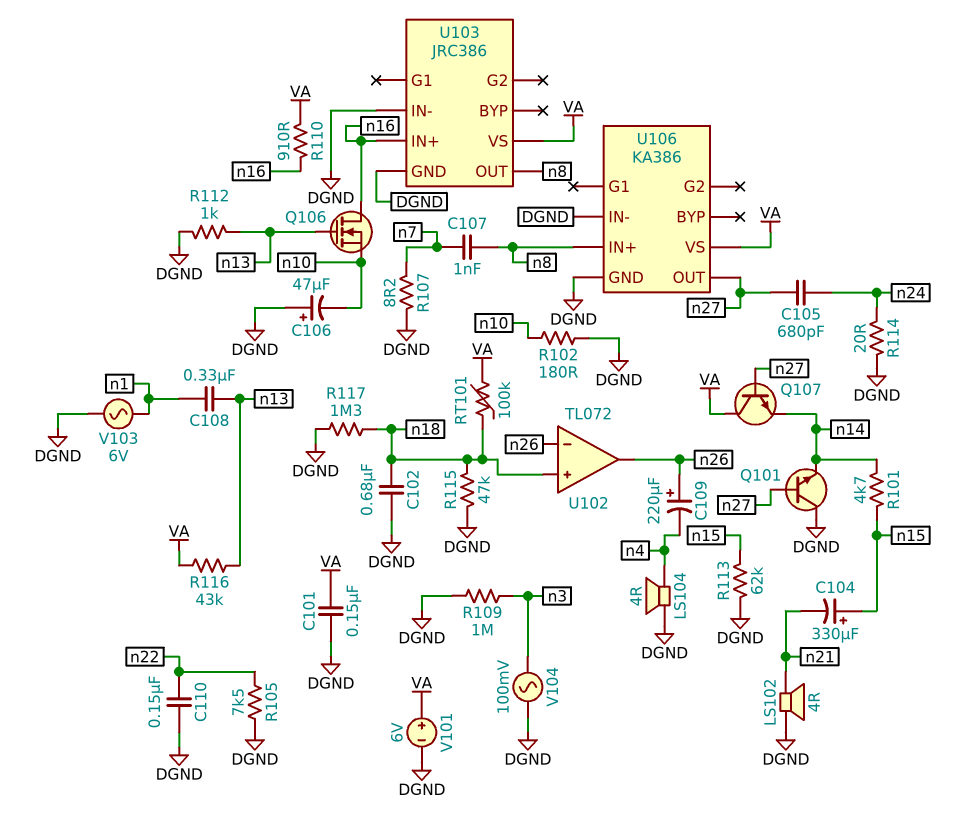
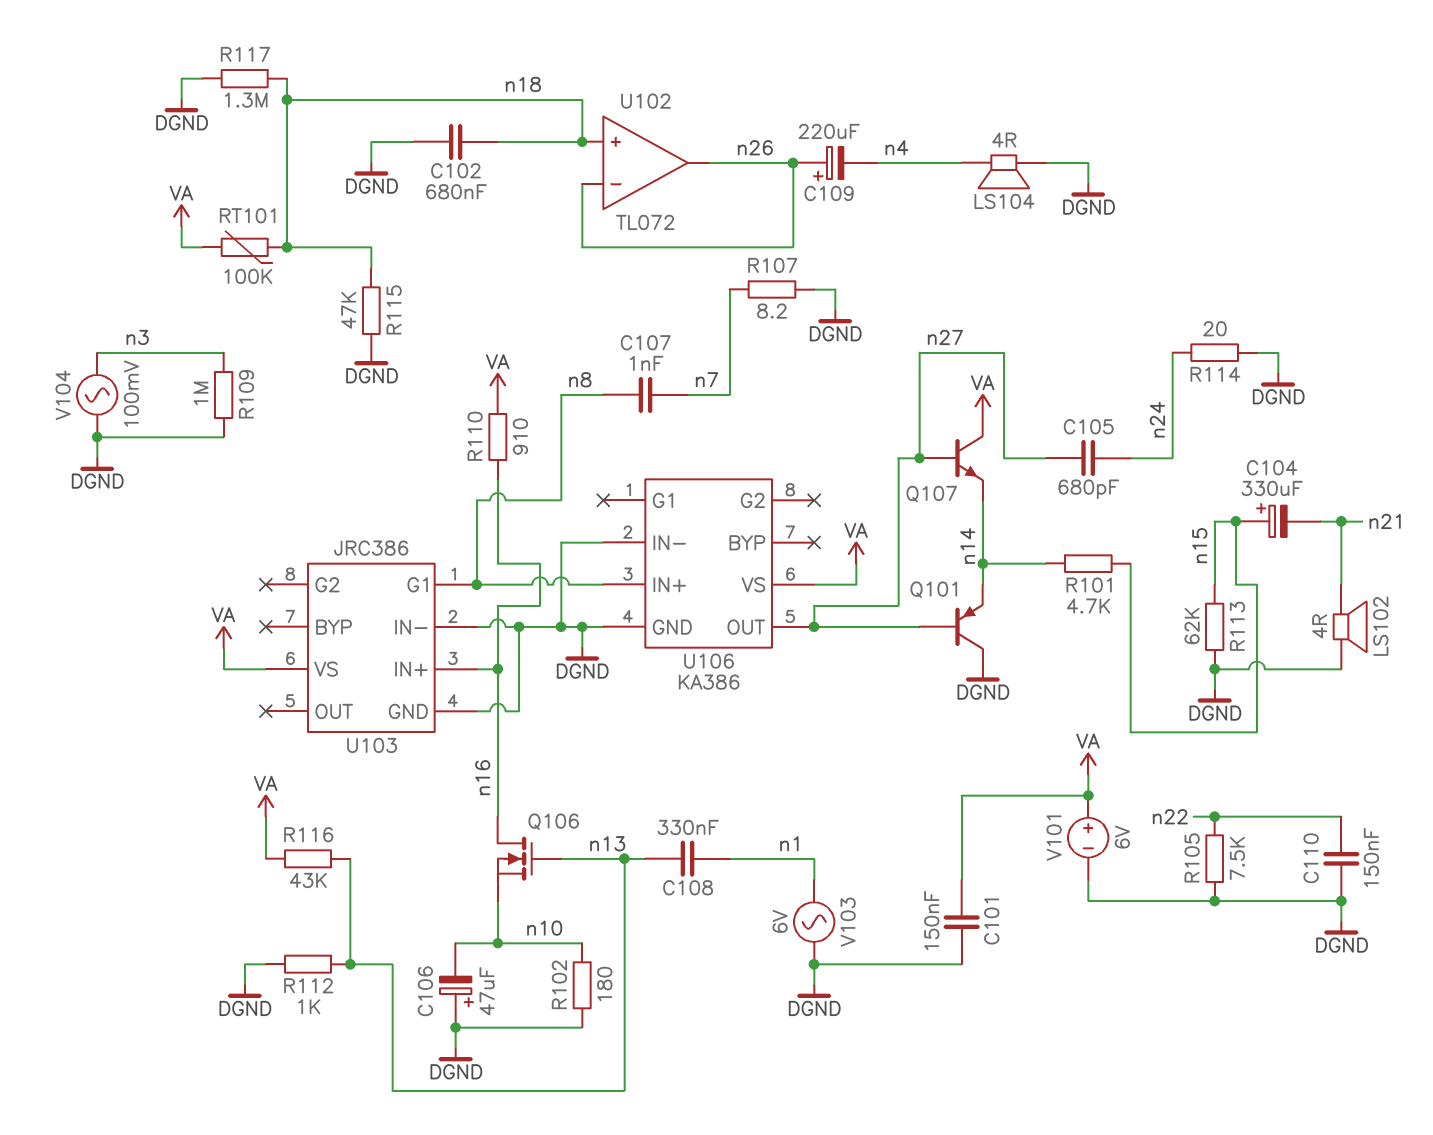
Q101: NPN (B n27, C DGND, E n14) -> PNP (B n27, C DGND, E n14)
U103 pin G1: none -> n8
U103 pin OUT: n8 -> none

